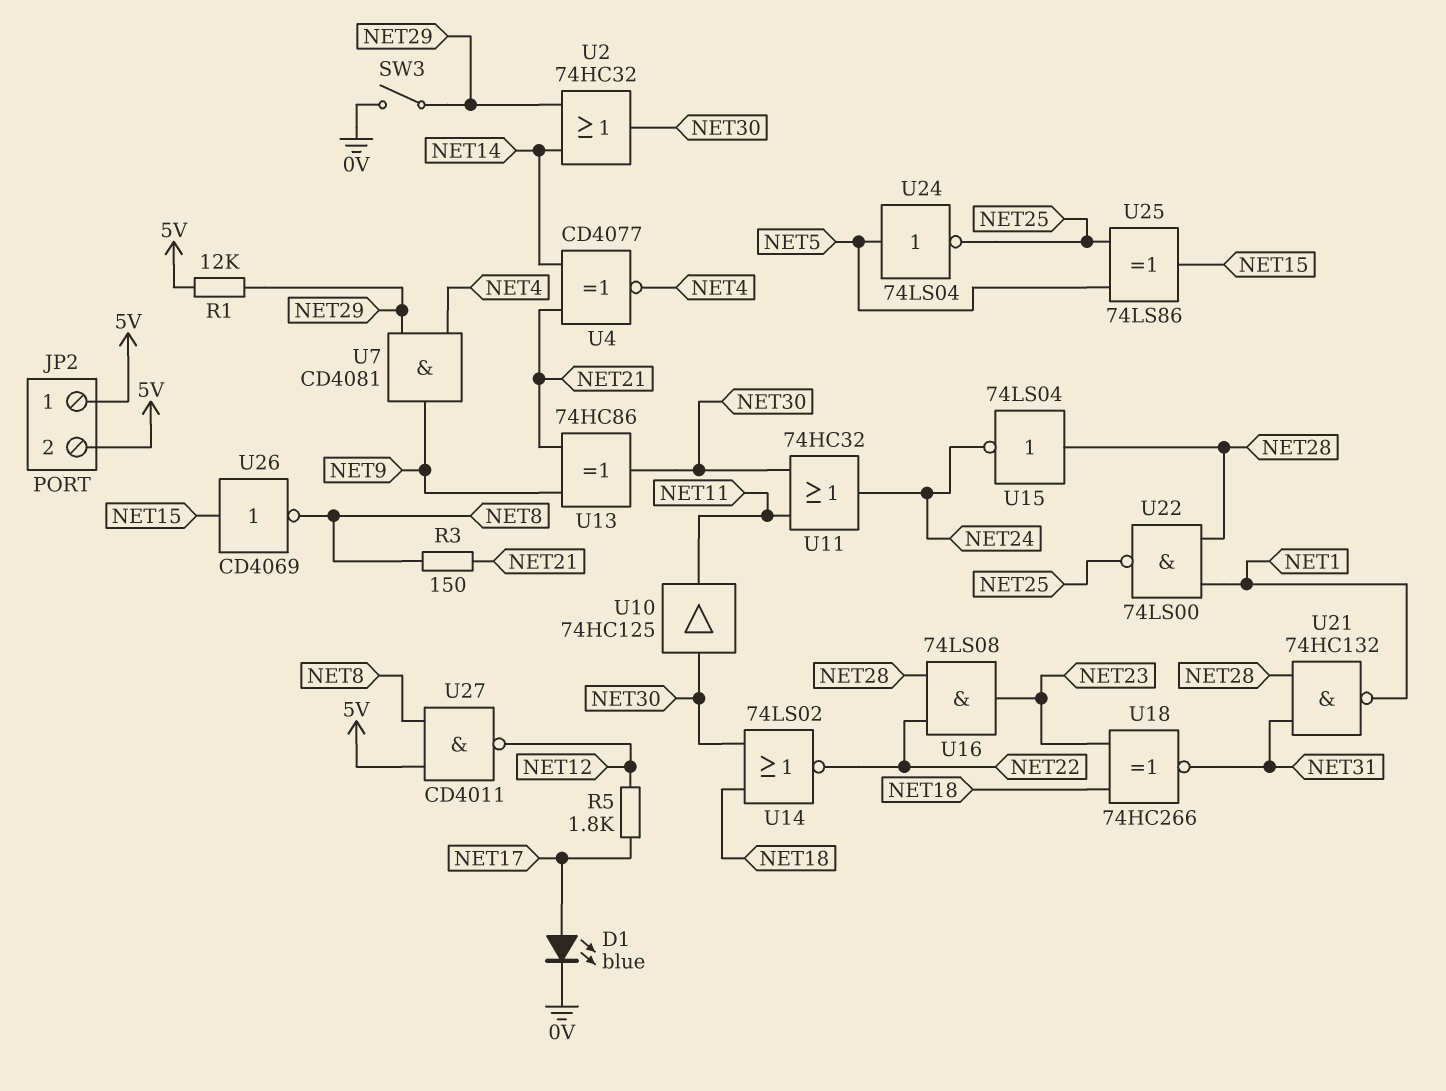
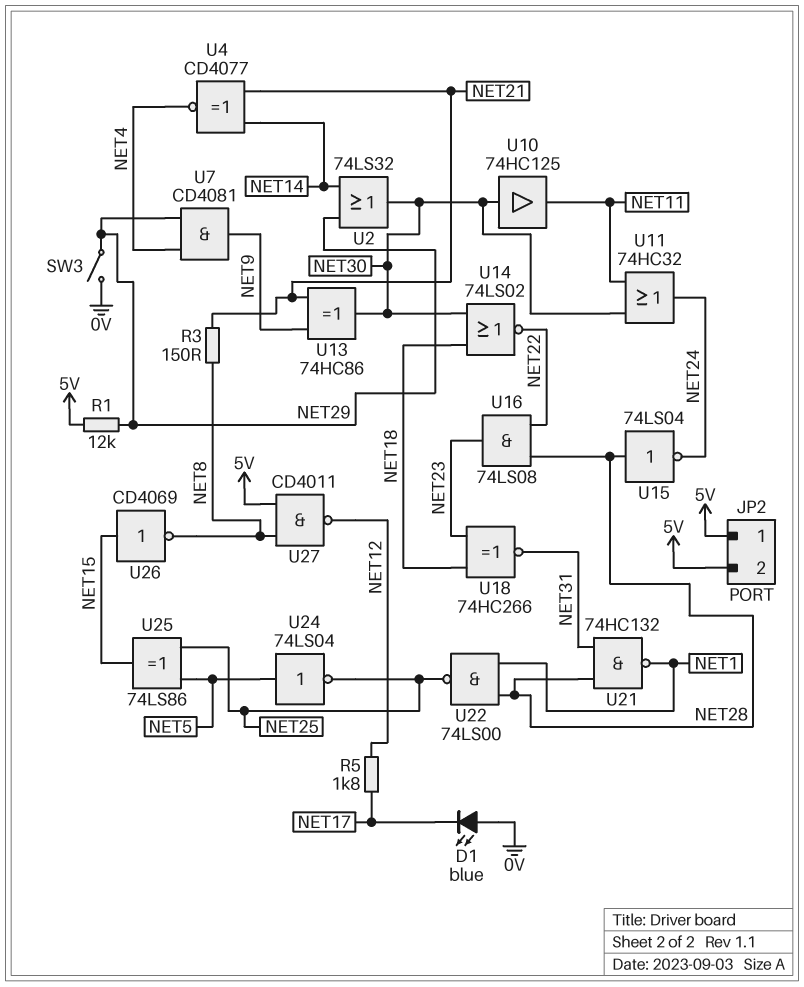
D1: LED blue (A NET17, K 0V) -> LED blue (A 0V, K NET17)
U2: OR 74HC32 (in NET14, in NET29, out NET30) -> OR 74LS32 (in NET14, in NET29, out NET30)

